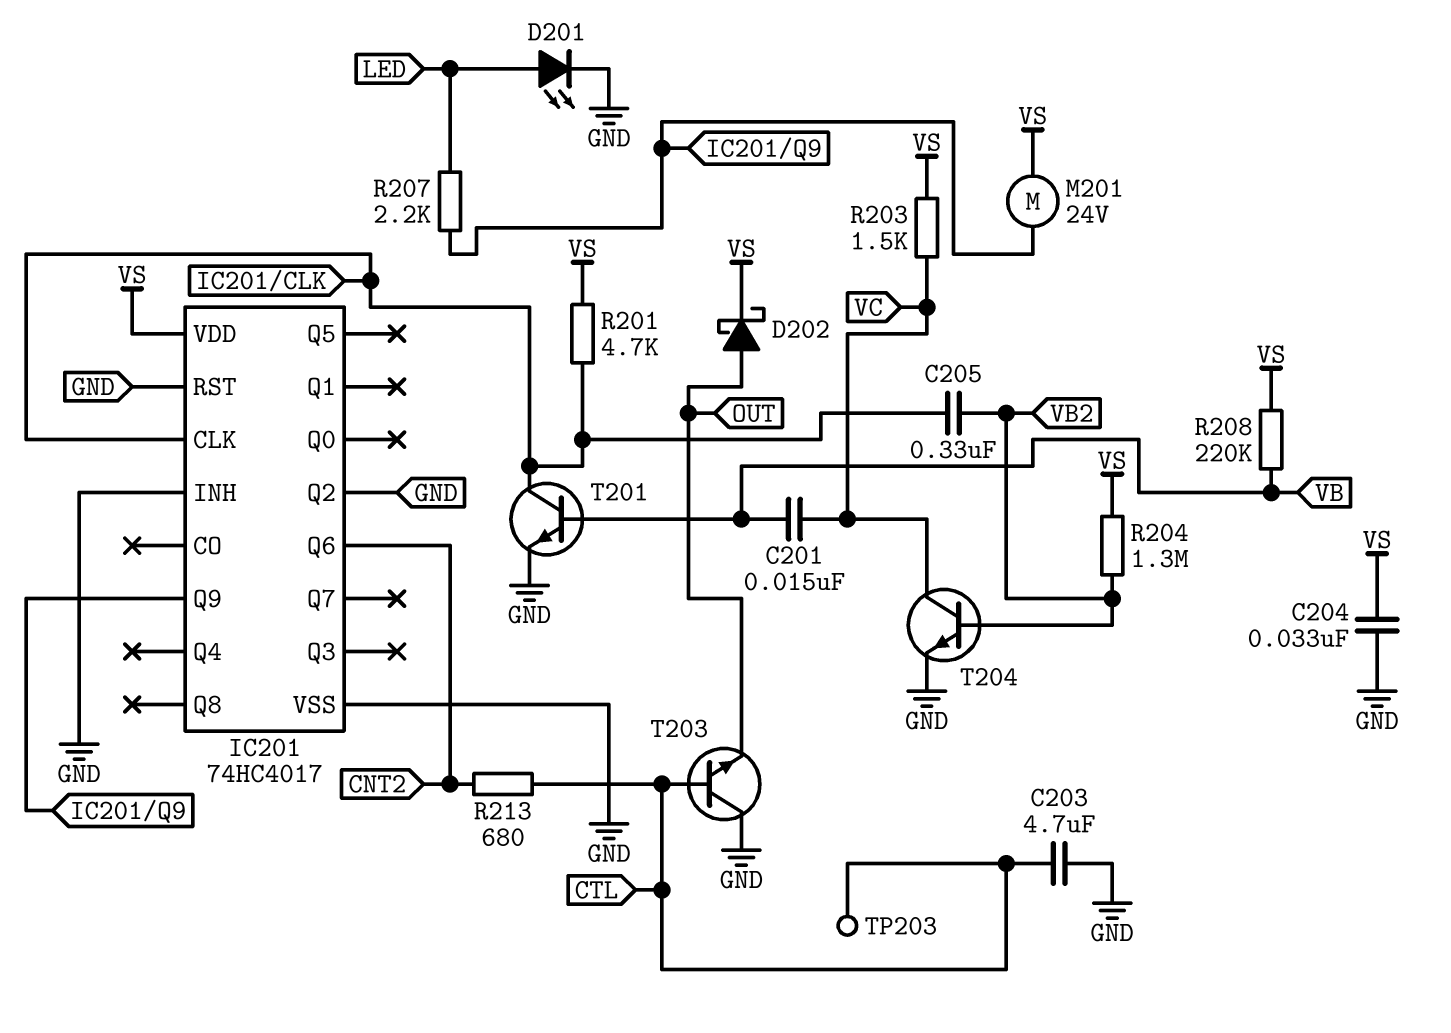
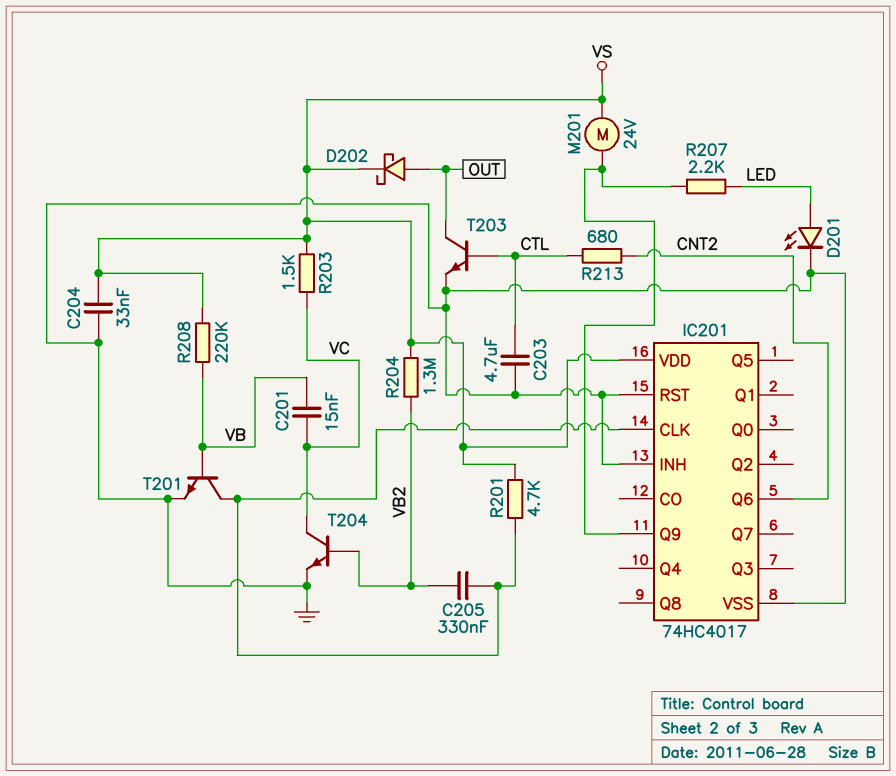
IC201 pin Q2: GND -> none
T203: NPN (B CTL, C GND, E OUT) -> NPN (B CTL, C OUT, E GND)
TP203: test point (CTL) -> none

